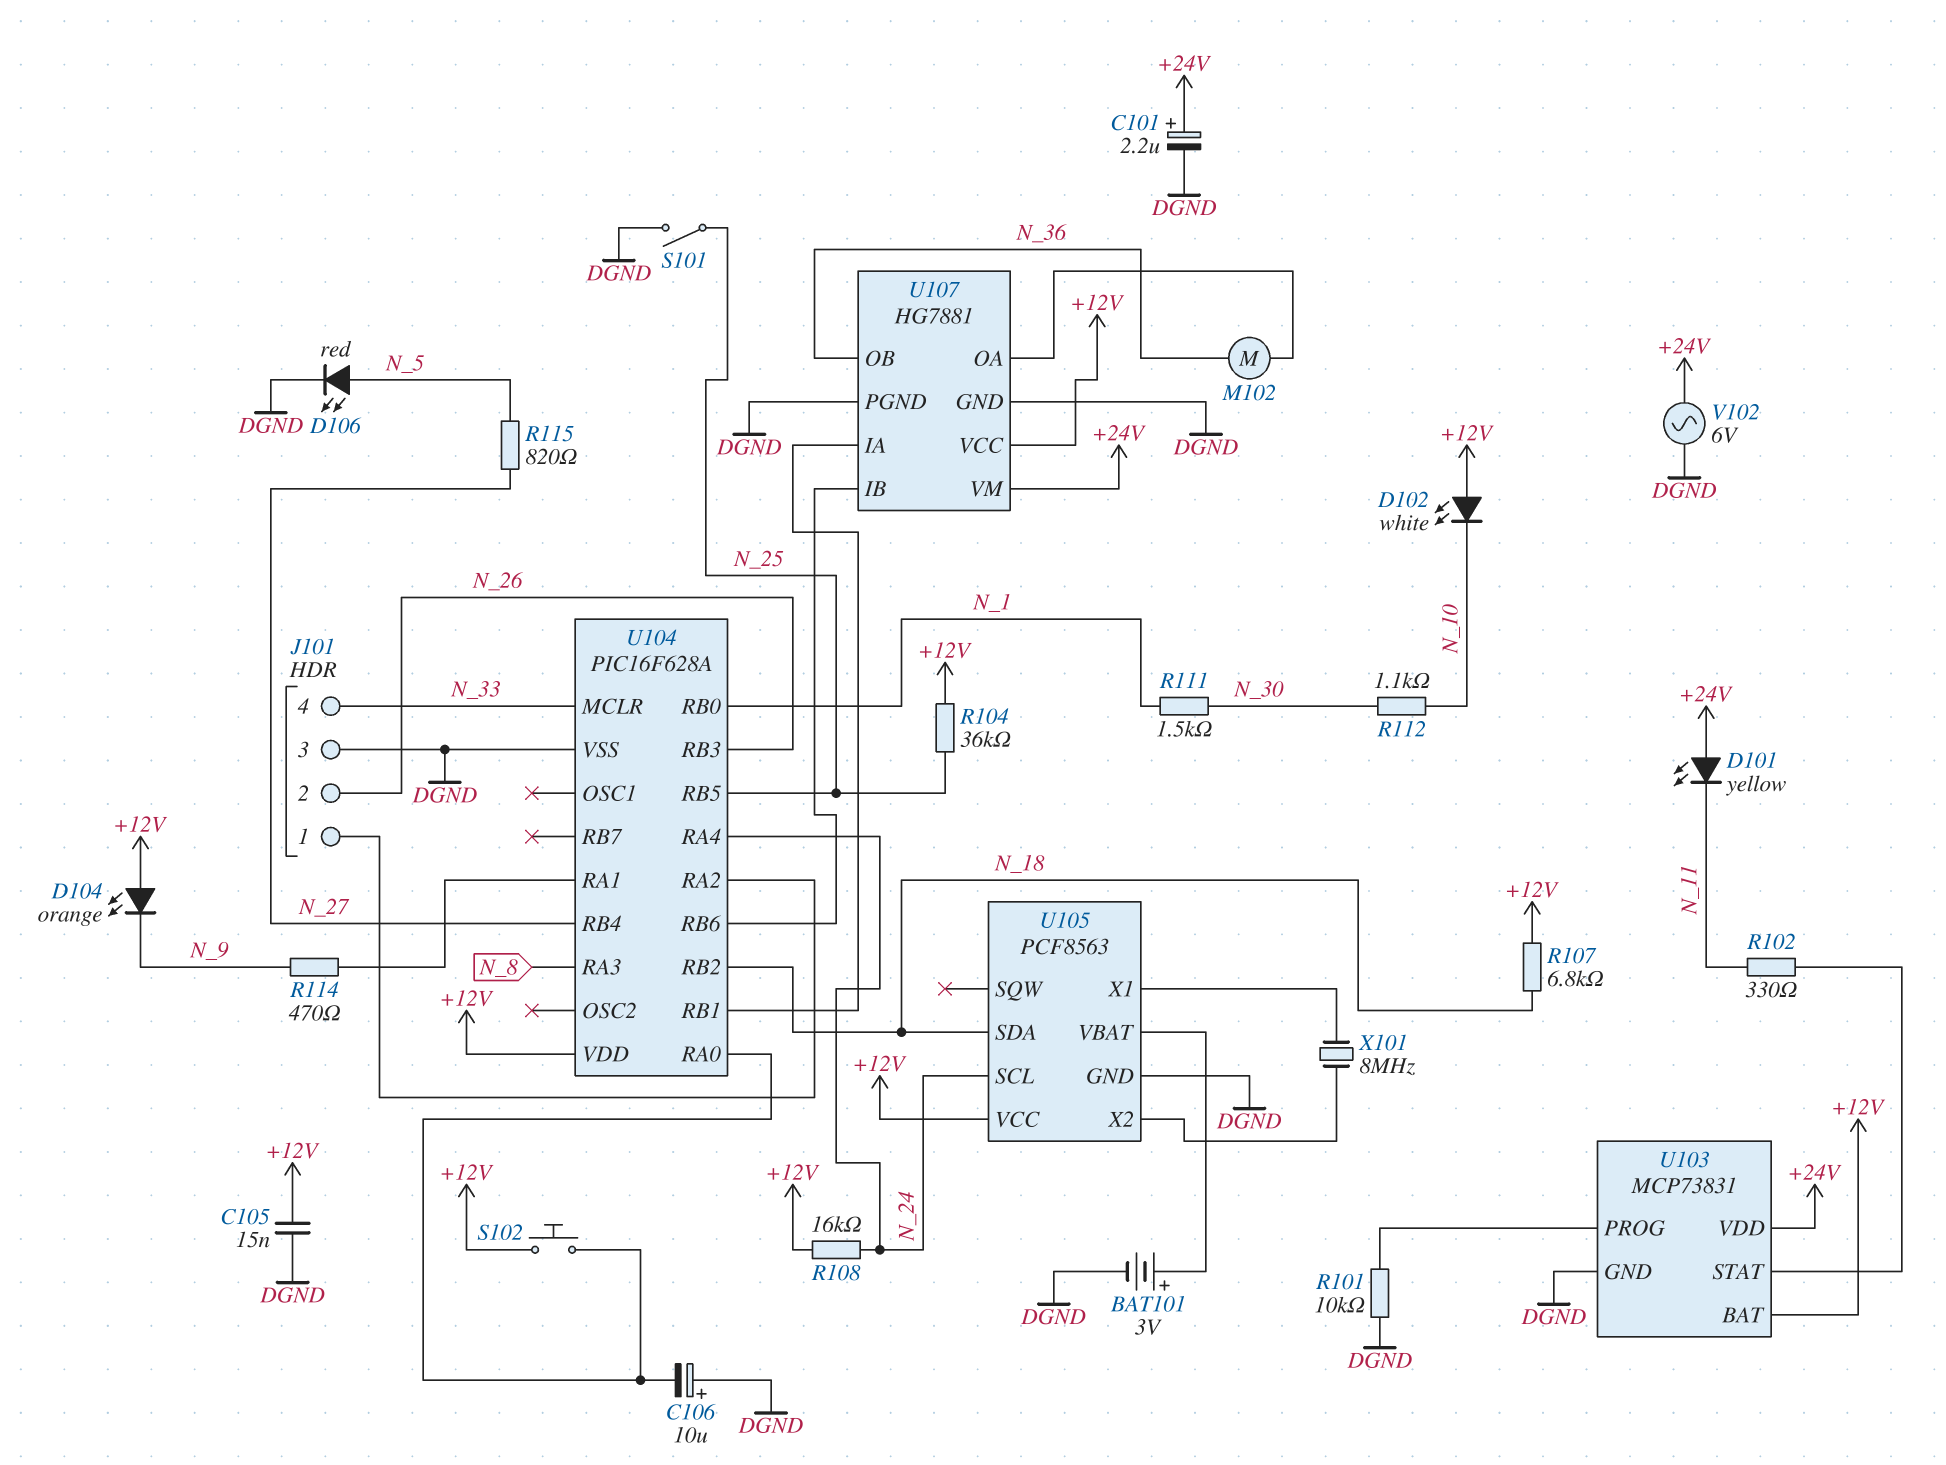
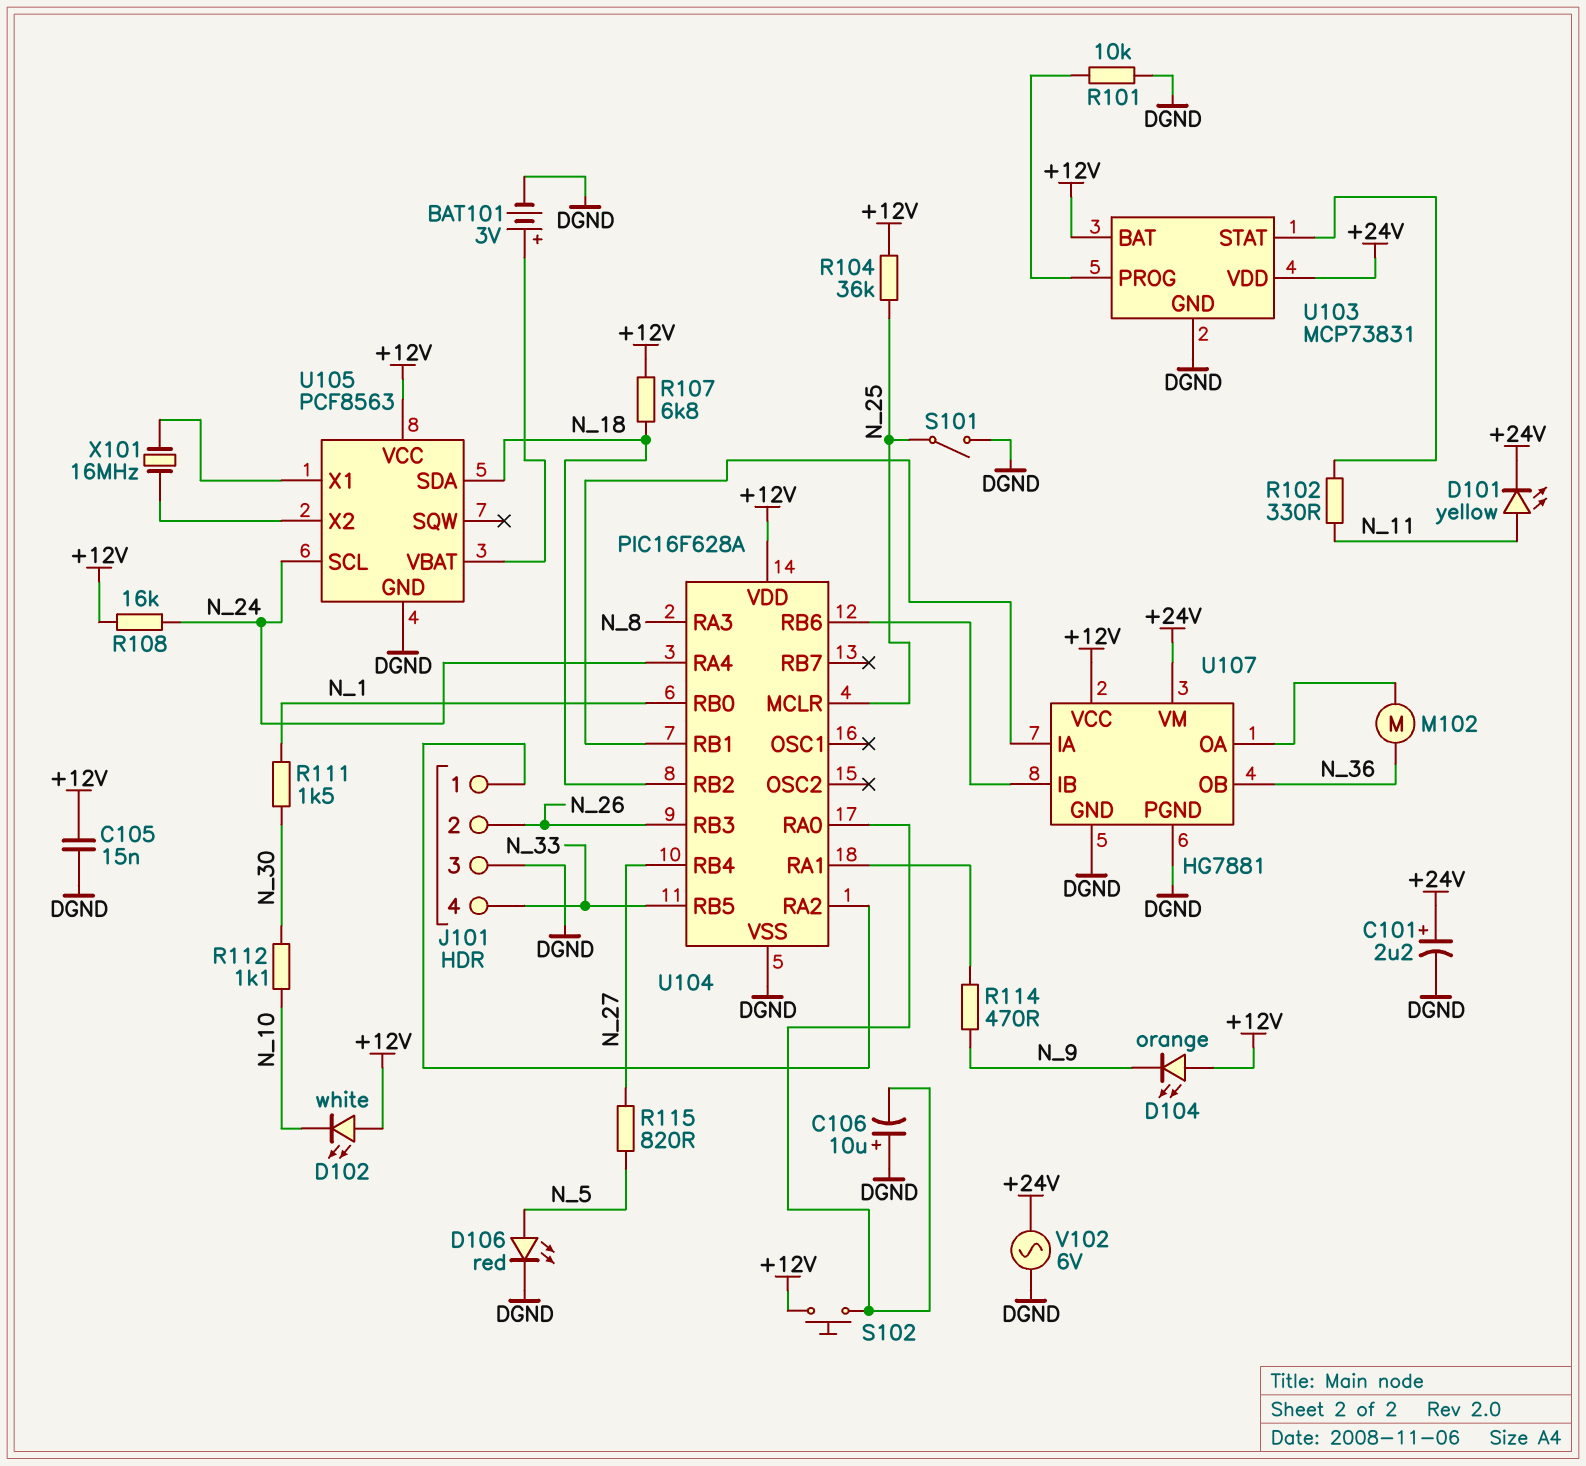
D101: LED yellow (A +24V, K N_11) -> LED yellow (A N_11, K +24V)
U104 pin MCLR: N_33 -> N_25
U104 pin RB5: N_25 -> N_33
X101: 8MHz (U105/X1, U105/X2) -> 16MHz (U105/X1, U105/X2)

